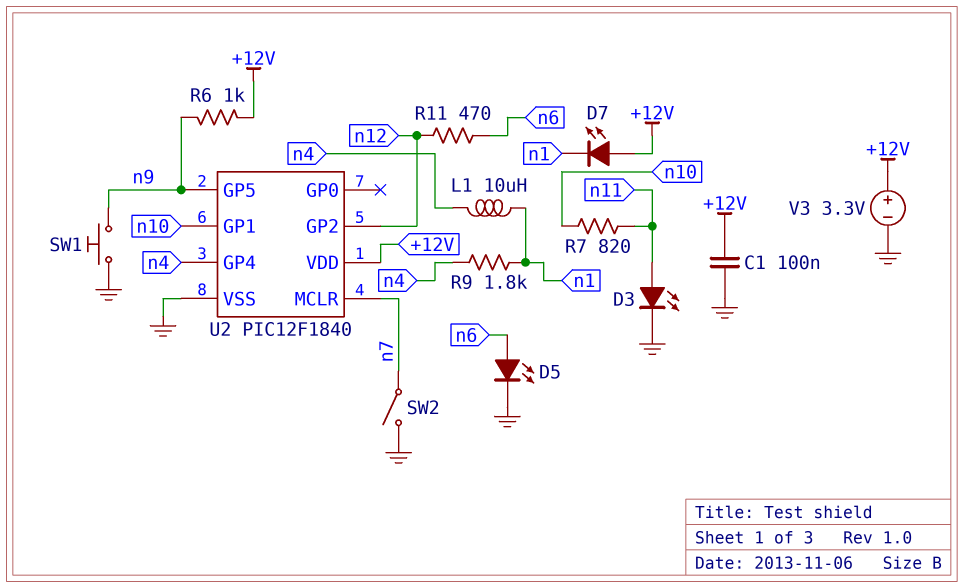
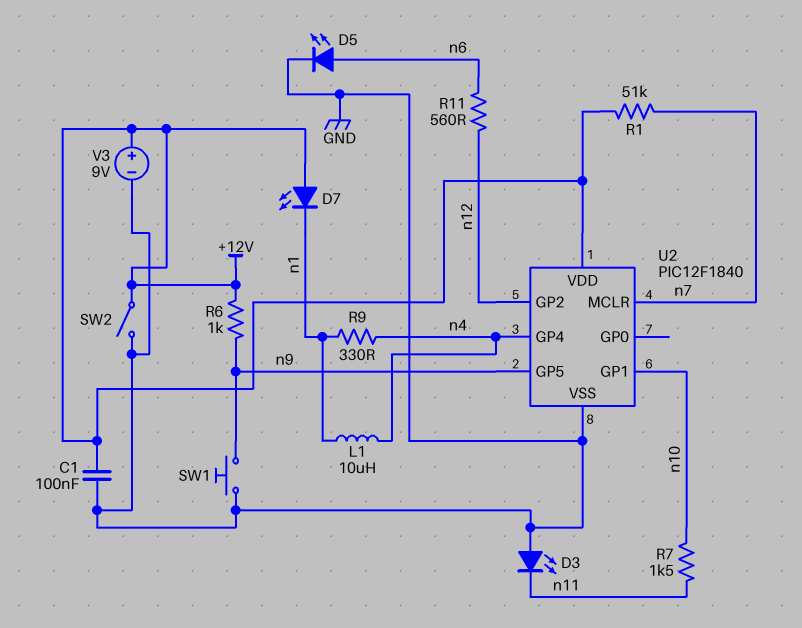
D3: LED (A n11, K GND) -> LED (A GND, K n11)
R1: none -> 51k (+12V, n7)
R7: 820 (n10, n11) -> 1.5k (n10, n11)
R9: 1.8k (n1, n4) -> 330 (n1, n4)
R11: 470 (n6, n12) -> 560 (n6, n12)
SW2: switch (GND, n7) -> switch (+12V, GND)
V3: 3.3V (plus +12V, minus GND) -> 9V (plus +12V, minus GND)

